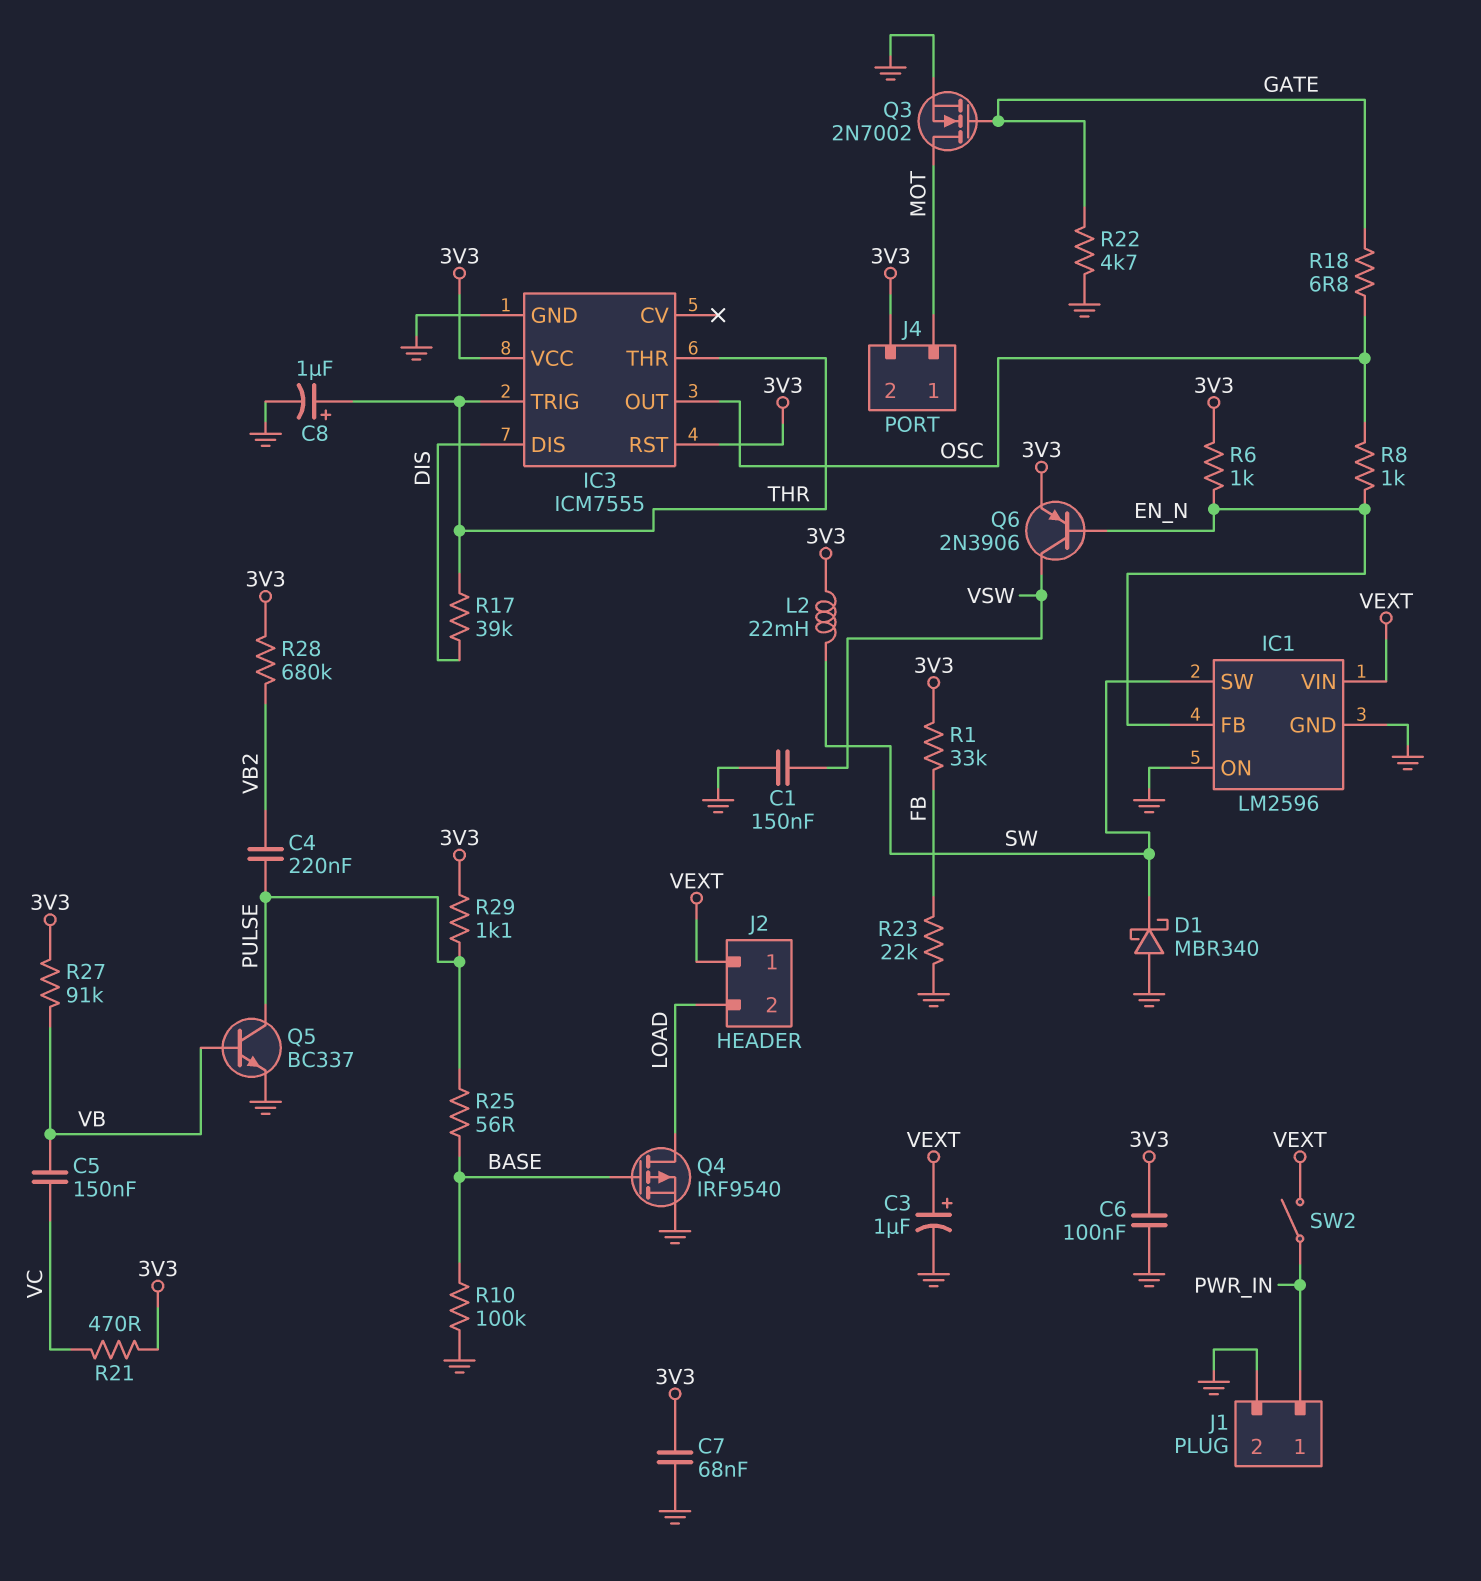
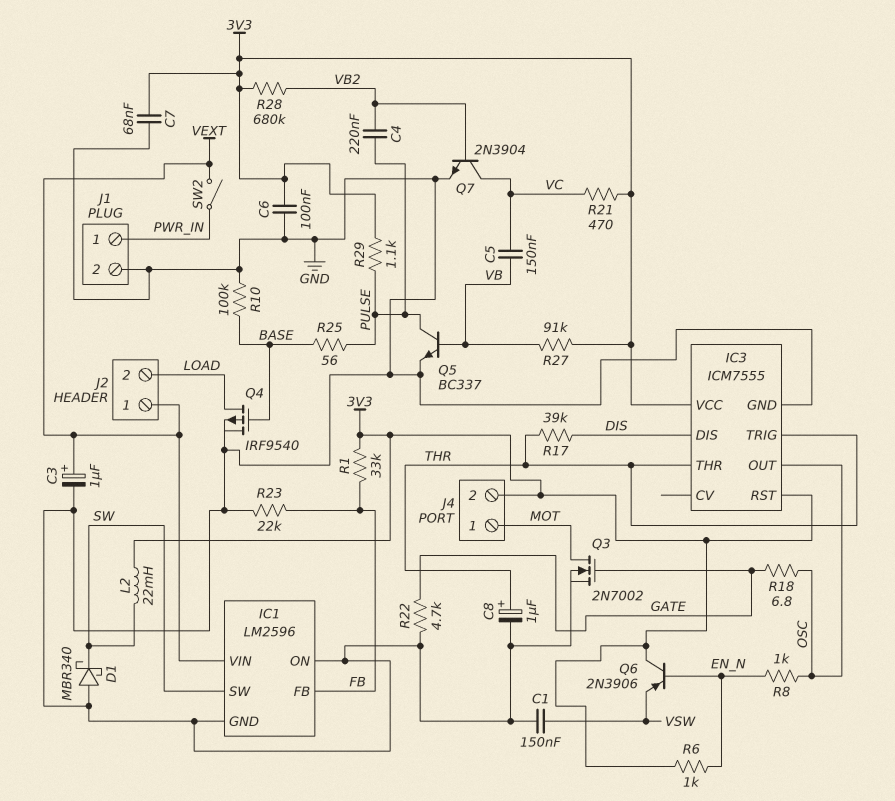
IC1 pin FB: EN_N -> FB
Q6: PNP 2N3906 (B EN_N, C VSW, E 3V3) -> PNP 2N3906 (B EN_N, C 3V3, E VSW)
Q7: none -> NPN 2N3904 (B VB2, C VC, E GND)

